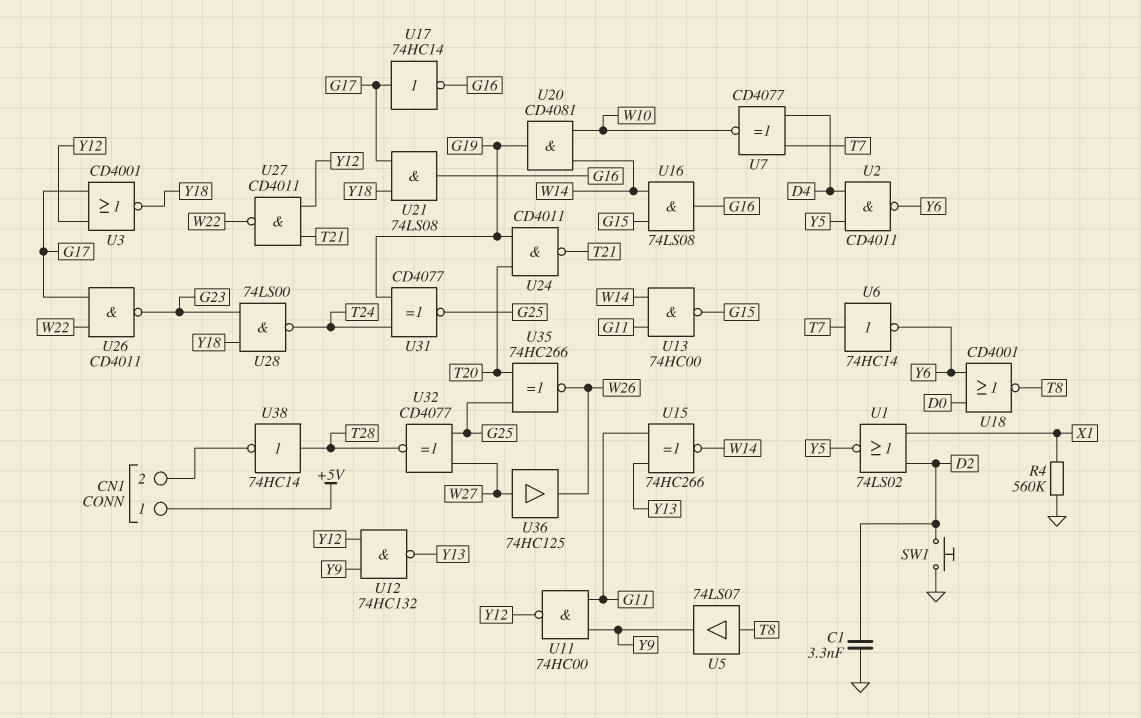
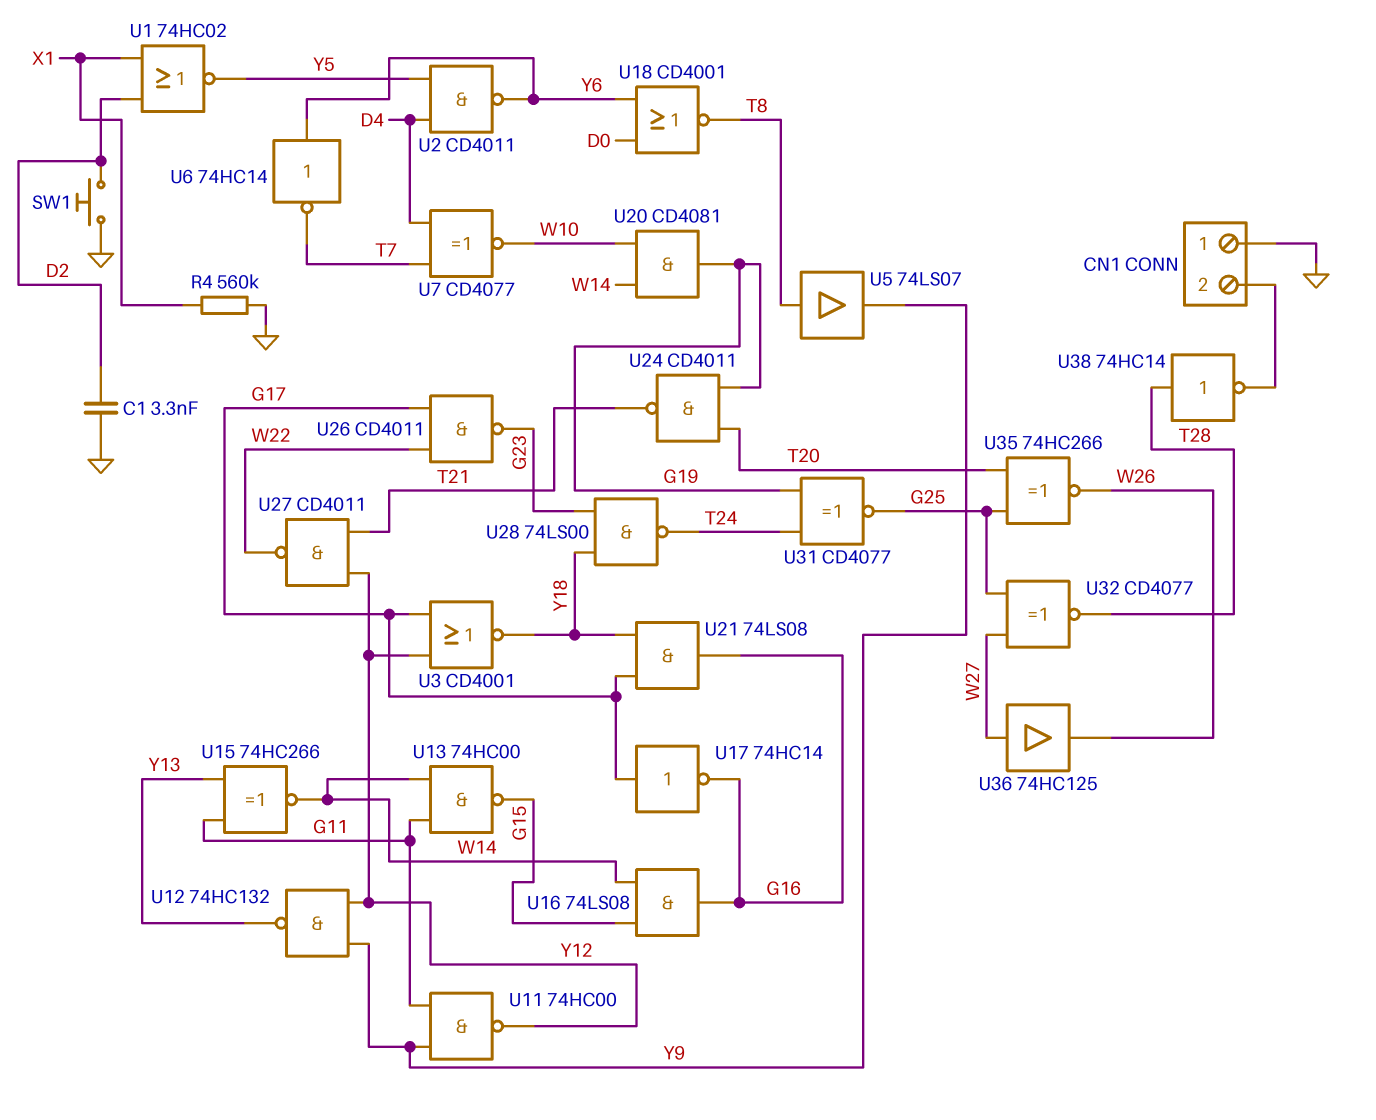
CN1 pin 1: +5V -> GND
U1: NOR 74LS02 (in D2, in X1, out Y5) -> NOR 74HC02 (in D2, in X1, out Y5)
U6: NOT 74HC14 (in T7, out Y6) -> NOT 74HC14 (in Y6, out T7)

